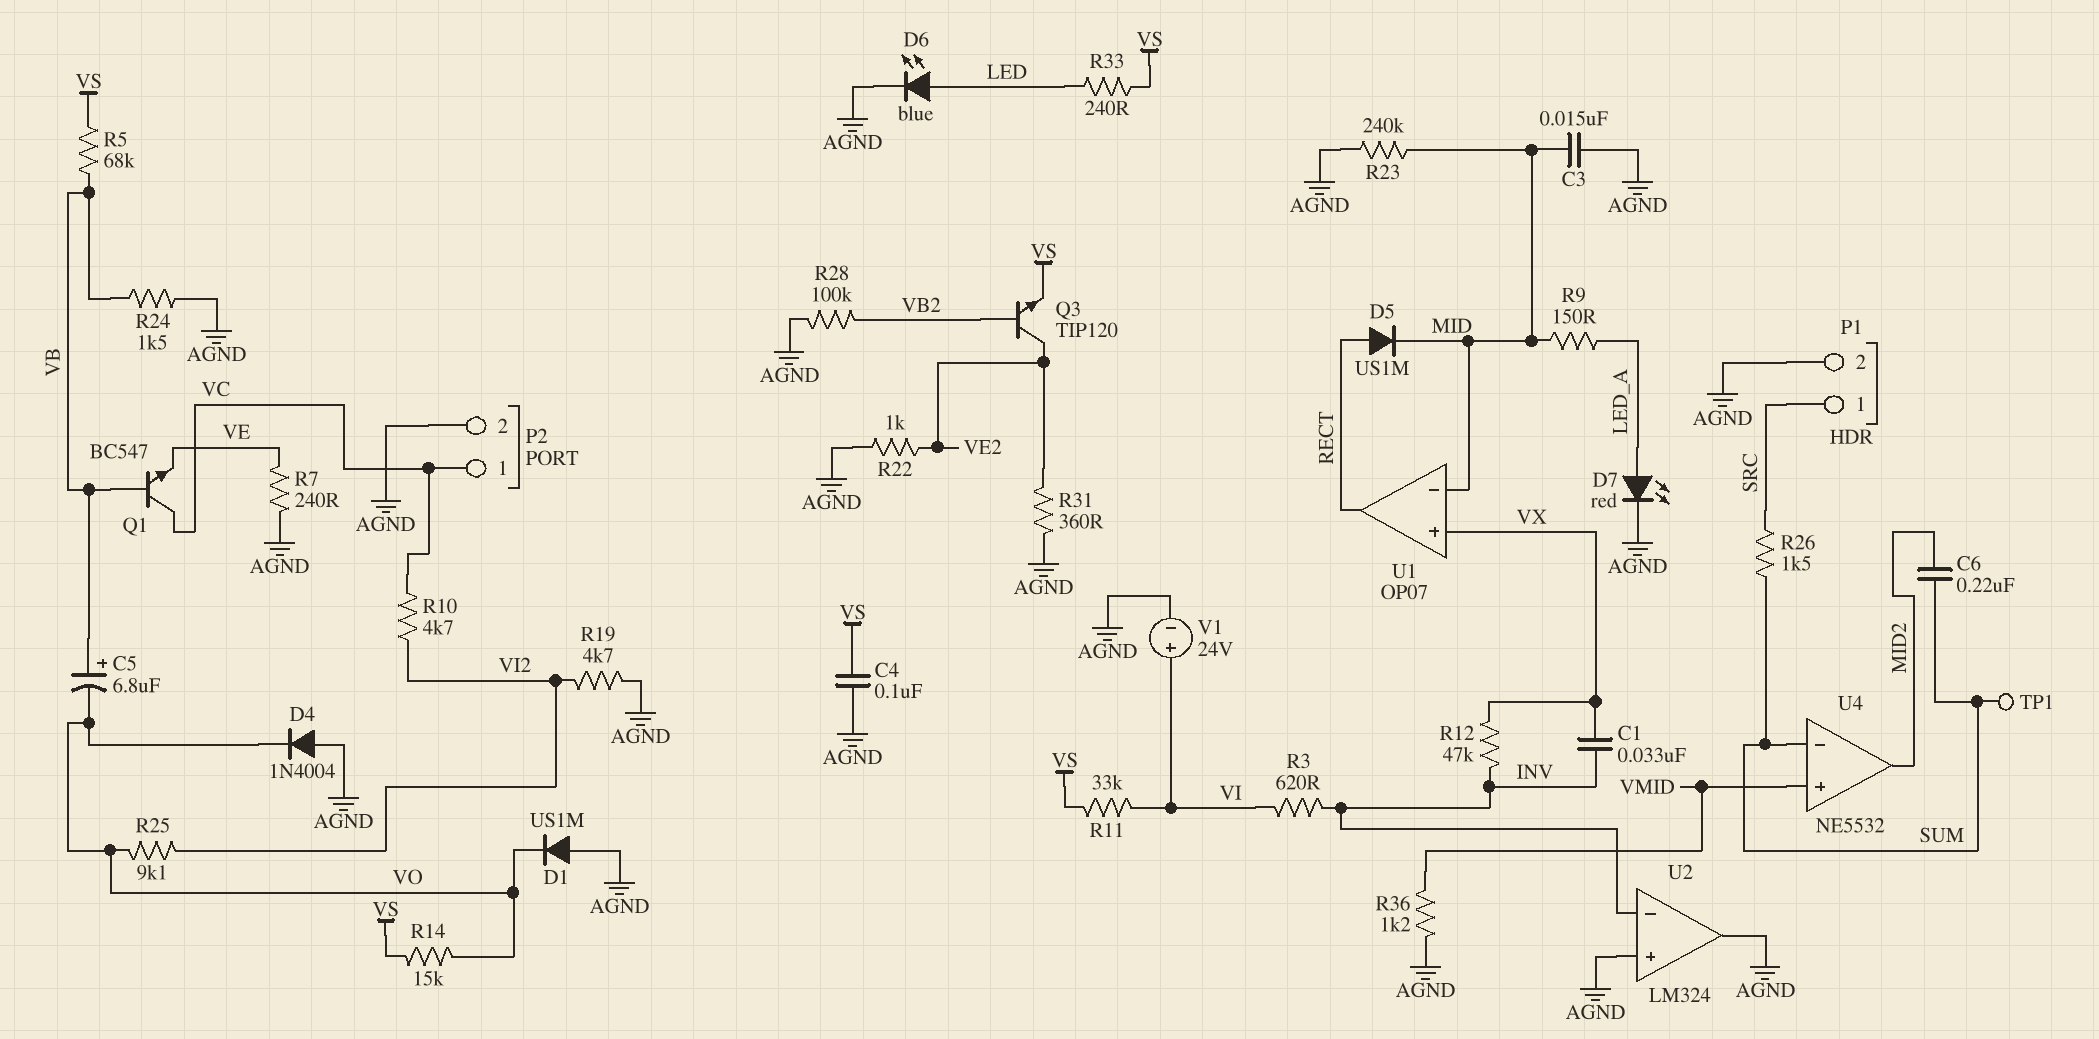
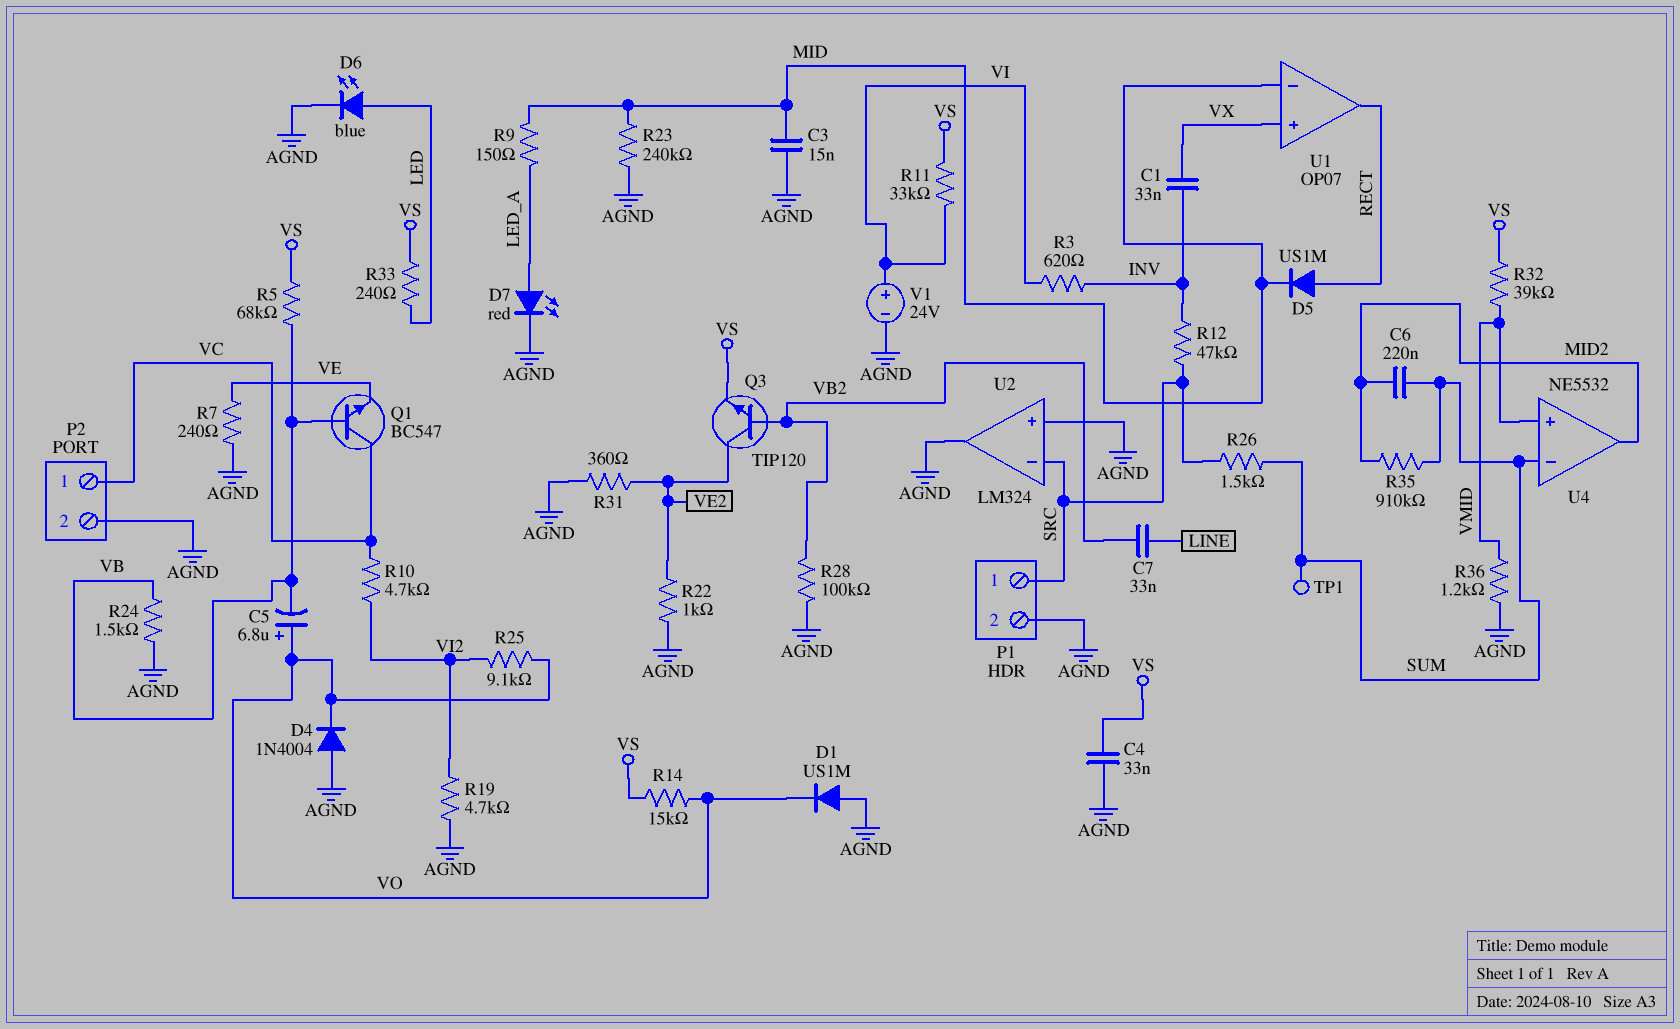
C4: 100nF (AGND, VS) -> 33nF (AGND, VS)
C5: 6.8uF (plus VB, minus VO) -> 6.8uF (plus VO, minus VB)
C7: none -> 33nF (LINE, VB2)
R12: 47k (INV, VX) -> 47k (INV, SRC)
R32: none -> 39k (VMID, VS)
R35: none -> 910k (MID2, SUM)
U2 pin in-: INV -> SRC

